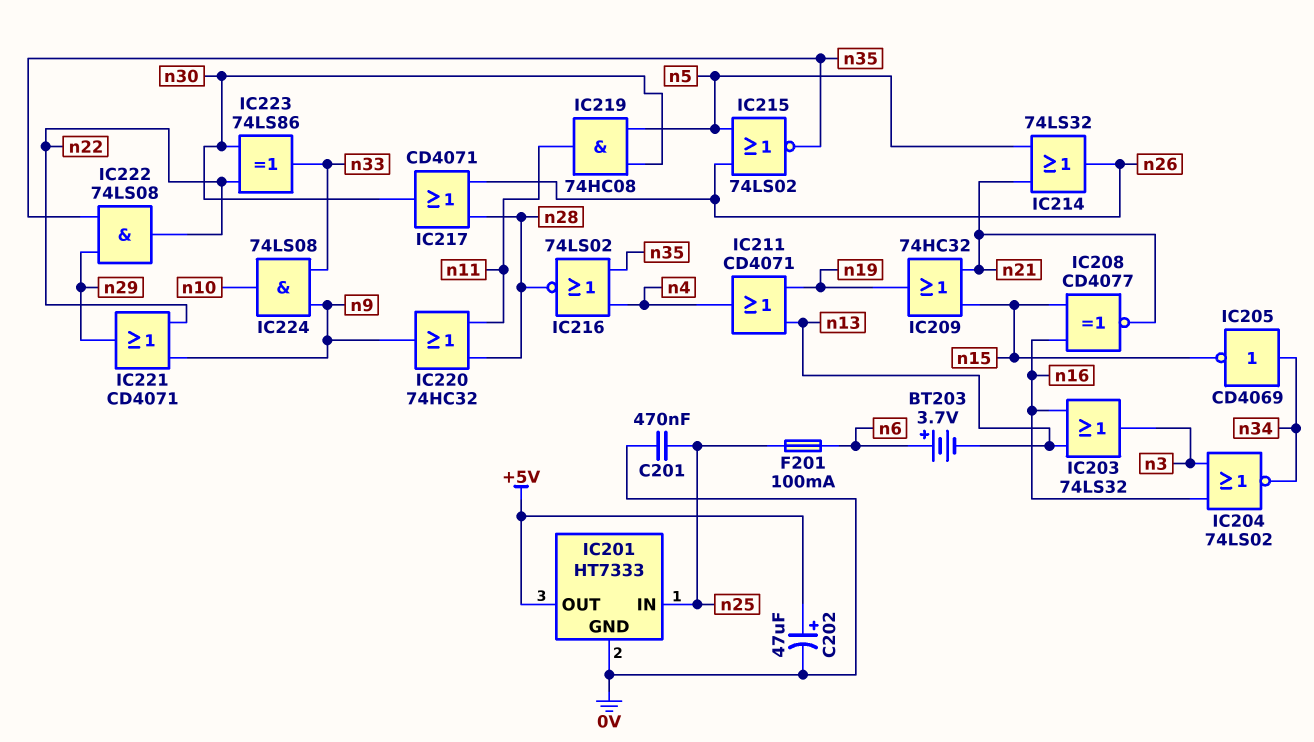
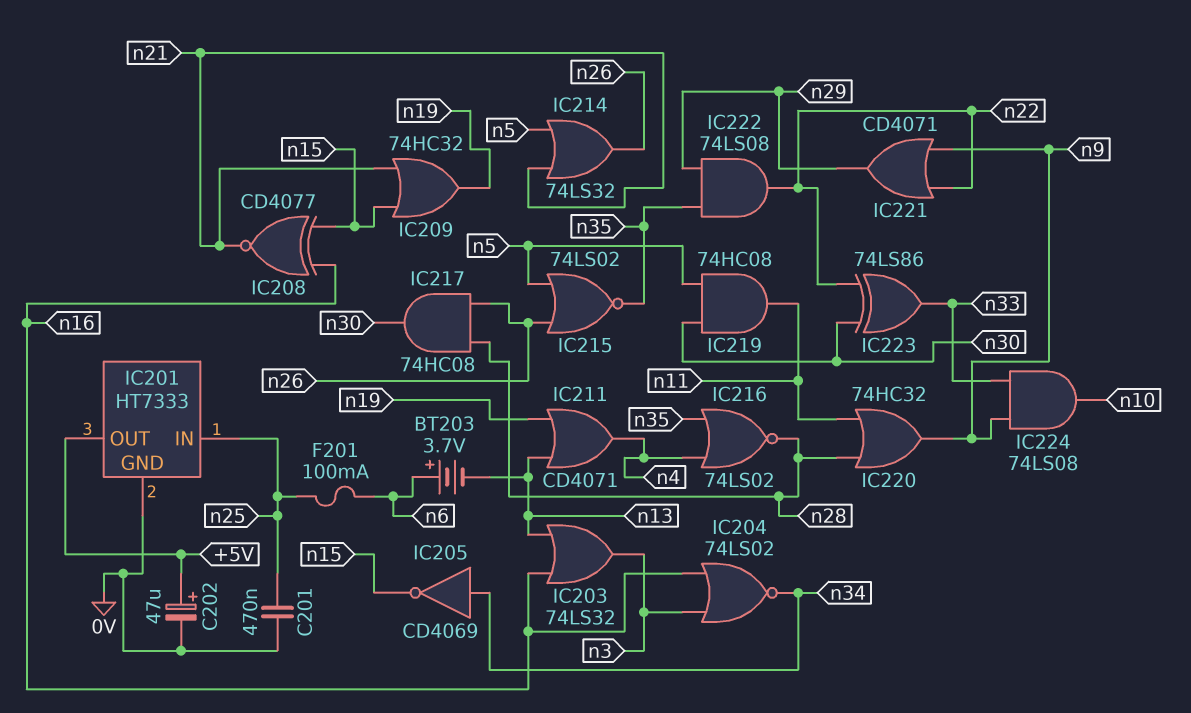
IC217: OR CD4071 (in n26, in n28, out n30) -> AND 74HC08 (in n26, in n28, out n30)

